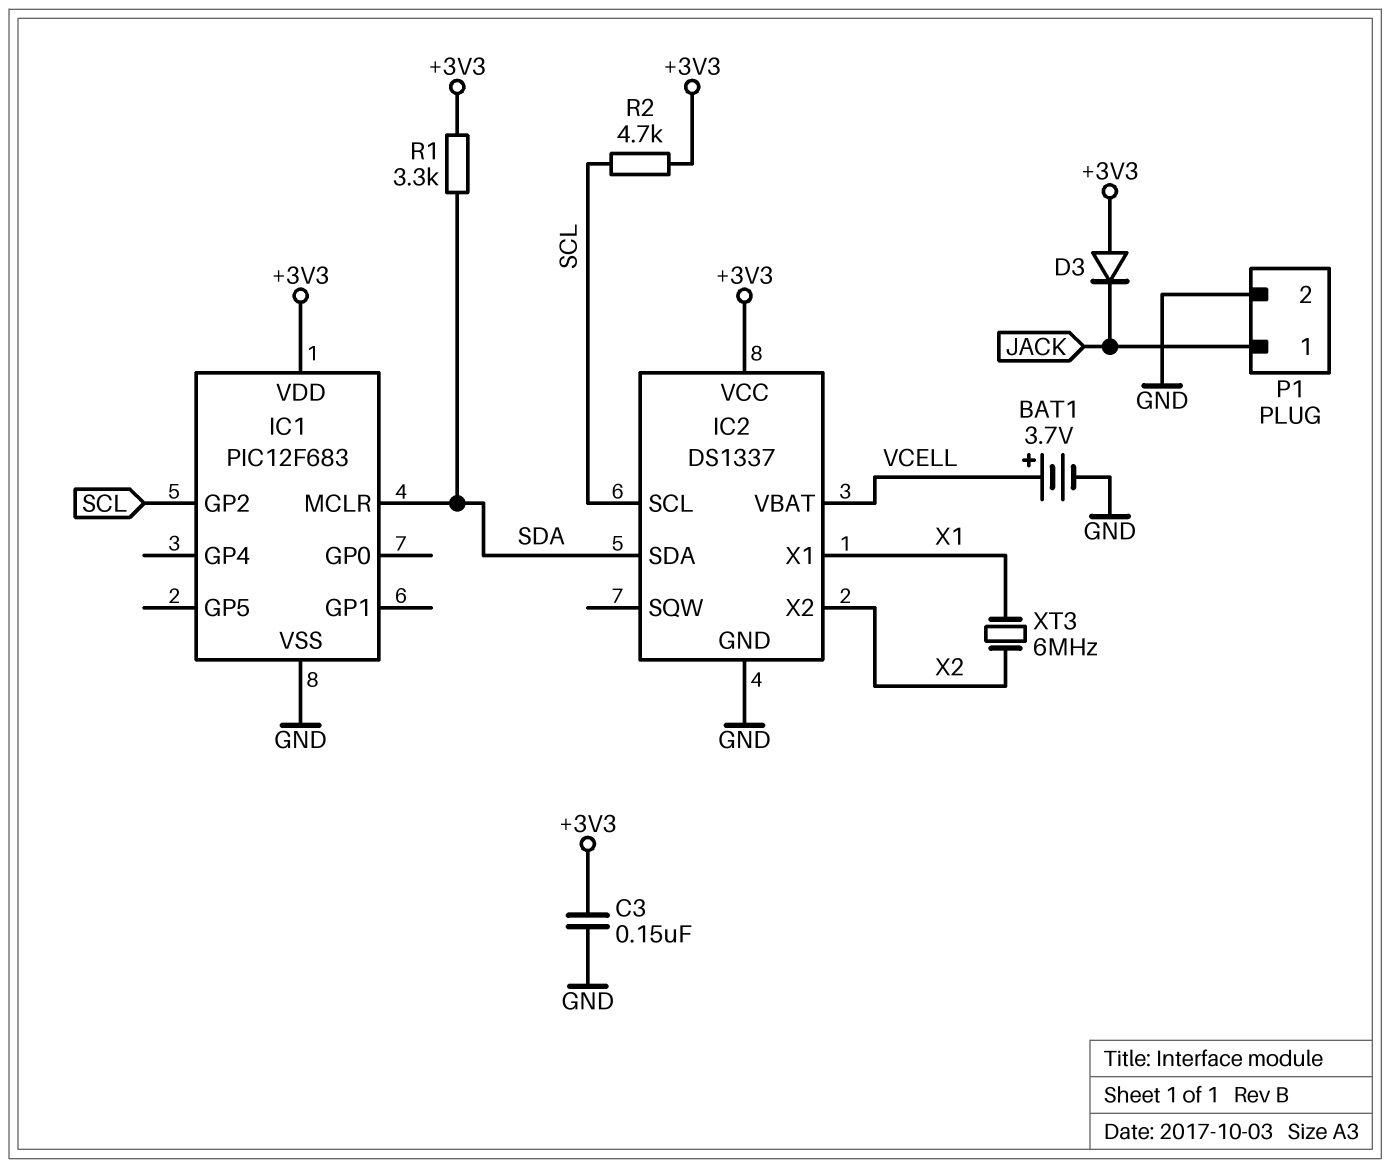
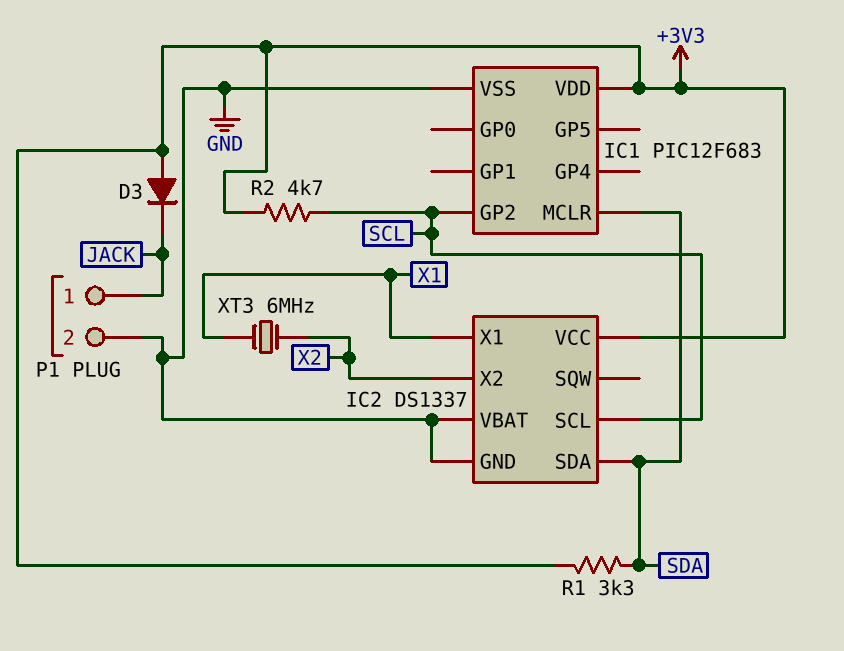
BAT1: 3.7V (plus VCELL, minus GND) -> none
C3: 150nF (+3V3, GND) -> none
IC2 pin VBAT: VCELL -> GND

